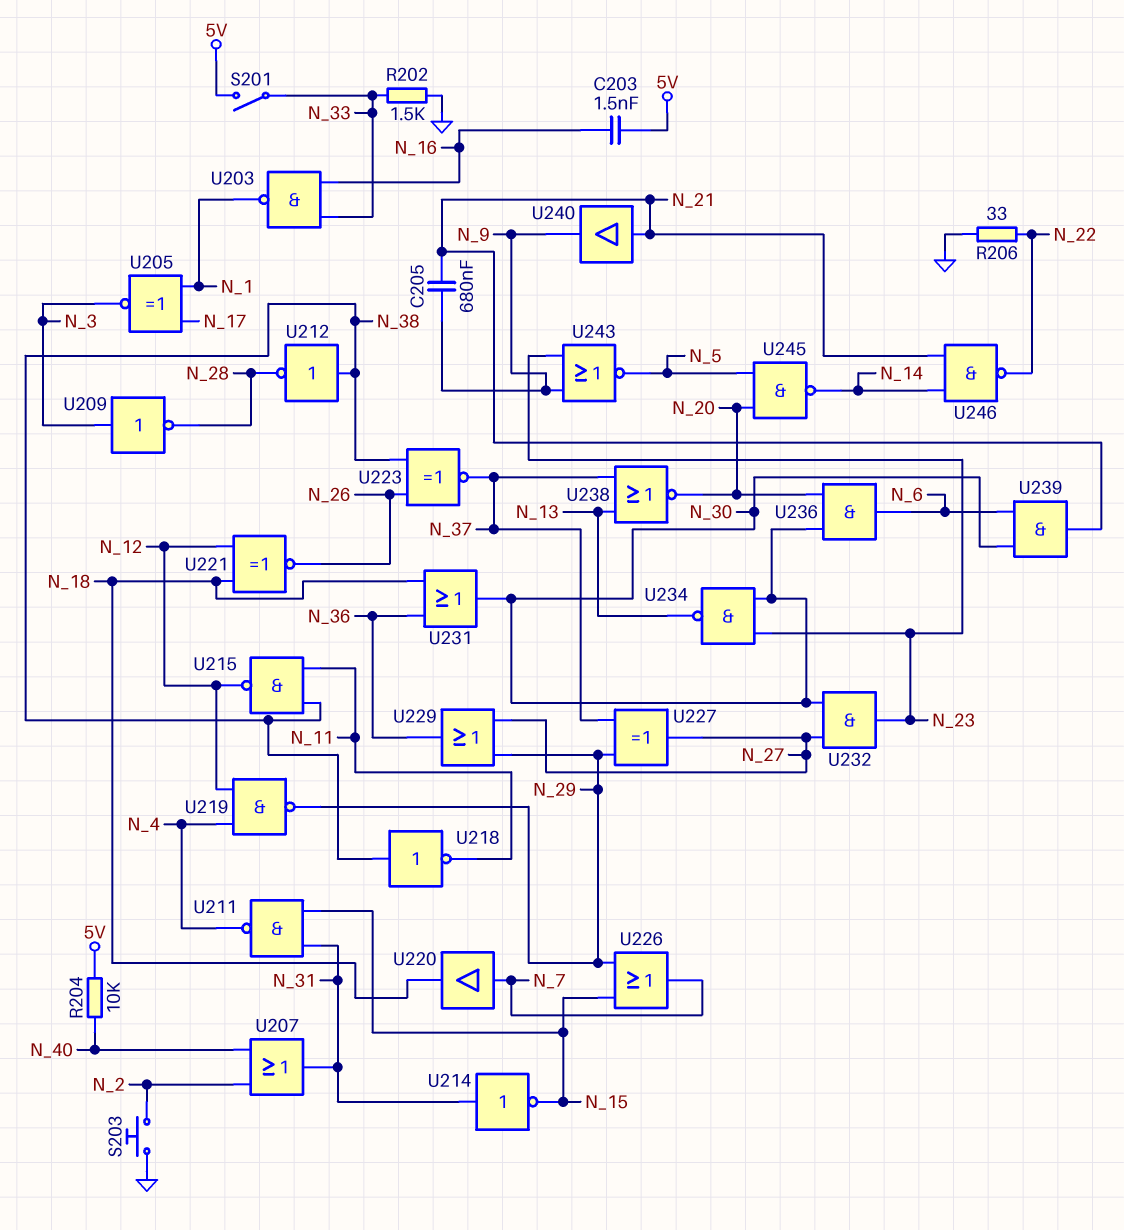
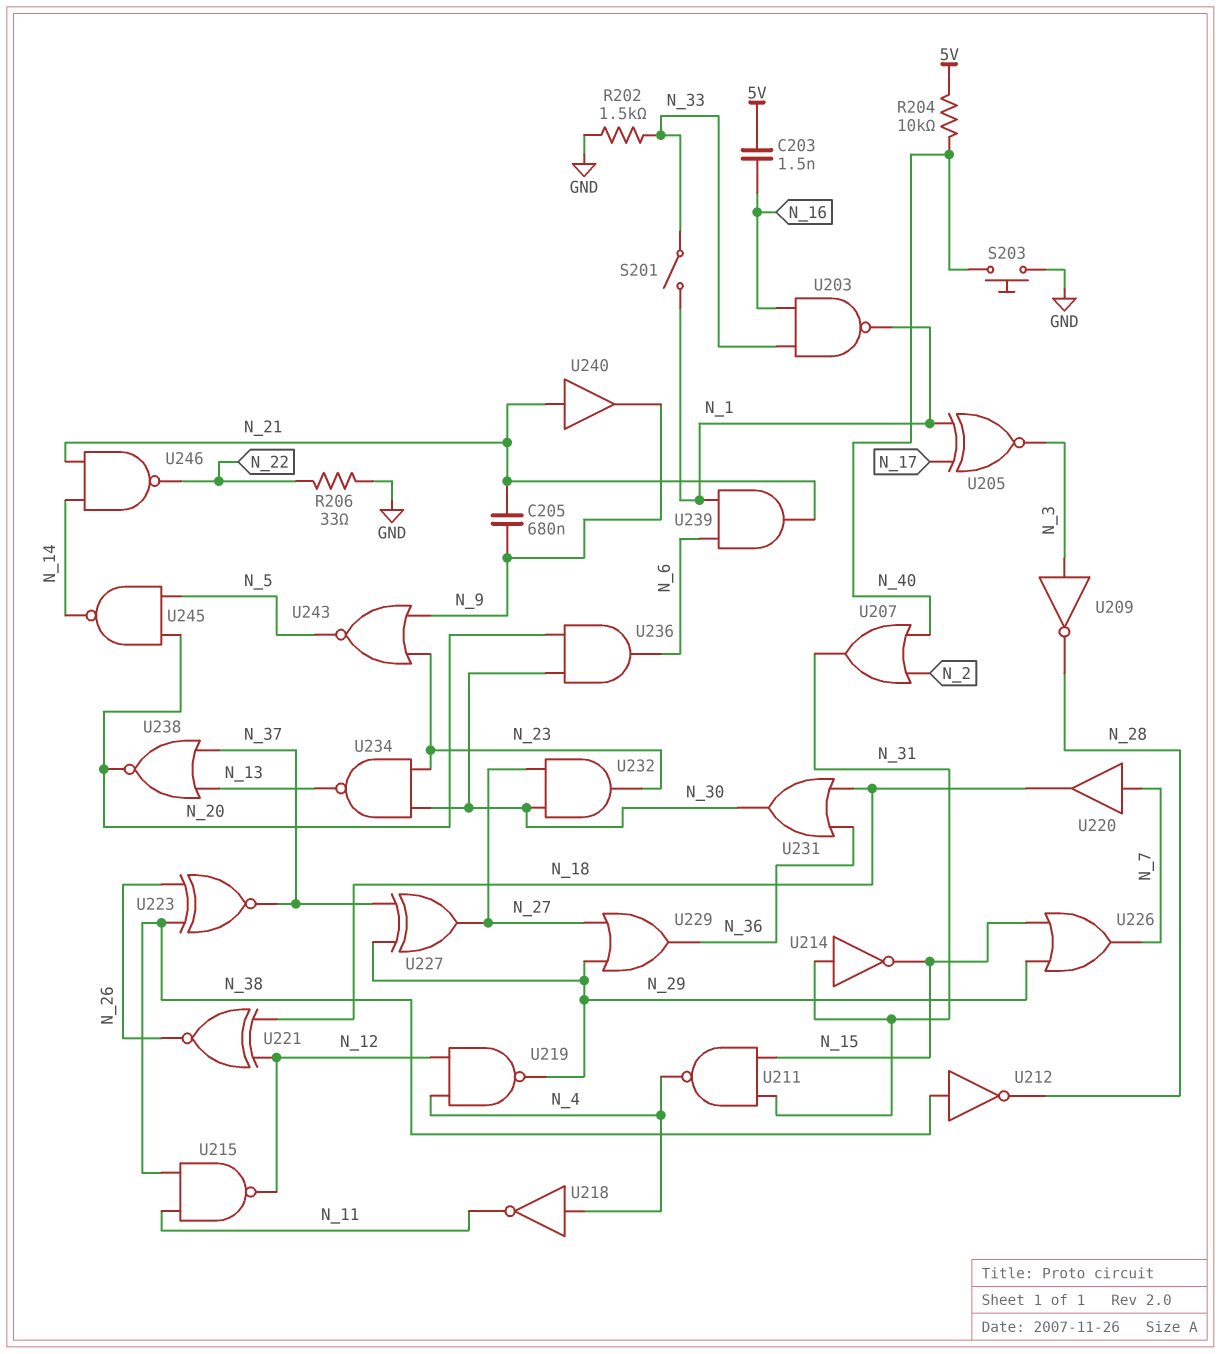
S201: switch (5V, N_33) -> switch (N_1, N_33)
S203: button (GND, N_2) -> button (GND, N_40)
U218: NOT (in N_38, out N_11) -> NOT (in N_4, out N_11)
U239: AND (in N_6, in N_30, out N_21) -> AND (in N_1, in N_6, out N_21)

